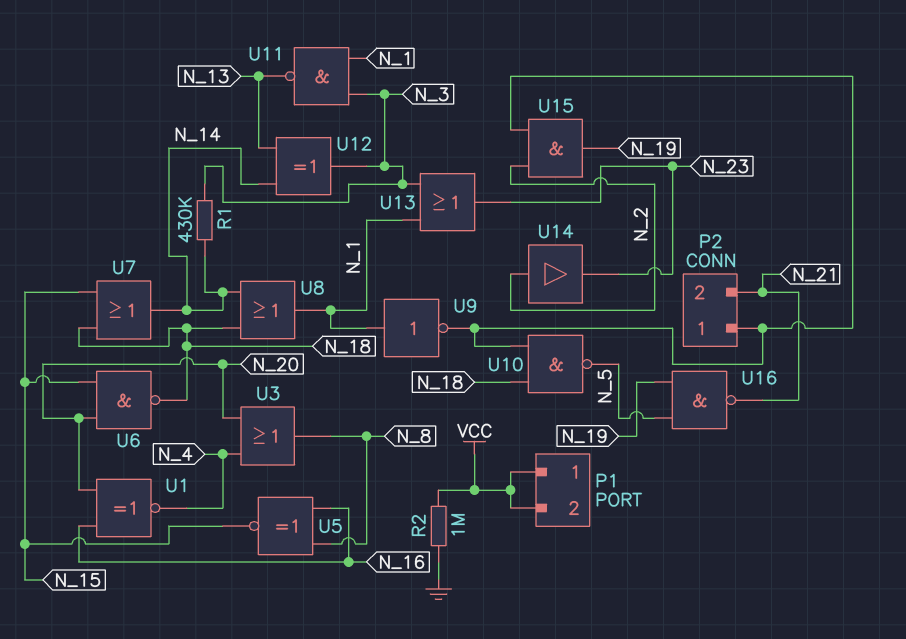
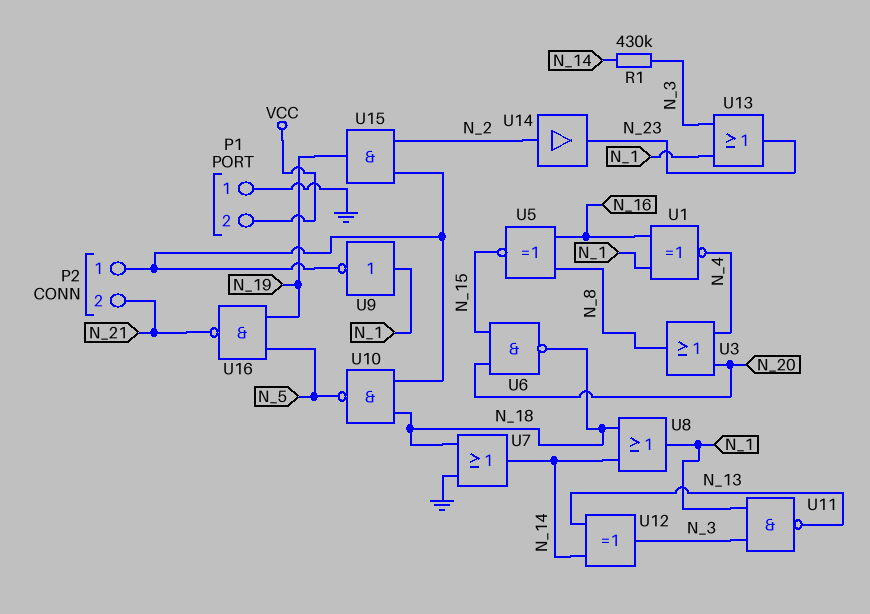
P1 pin 1: VCC -> GND
R2: 1M (GND, VCC) -> none
U1: XNOR (in N_16, in N_20, out N_4) -> XNOR (in N_1, in N_16, out N_4)
U7: OR (in N_15, in N_18, out N_14) -> OR (in GND, in N_18, out N_14)

